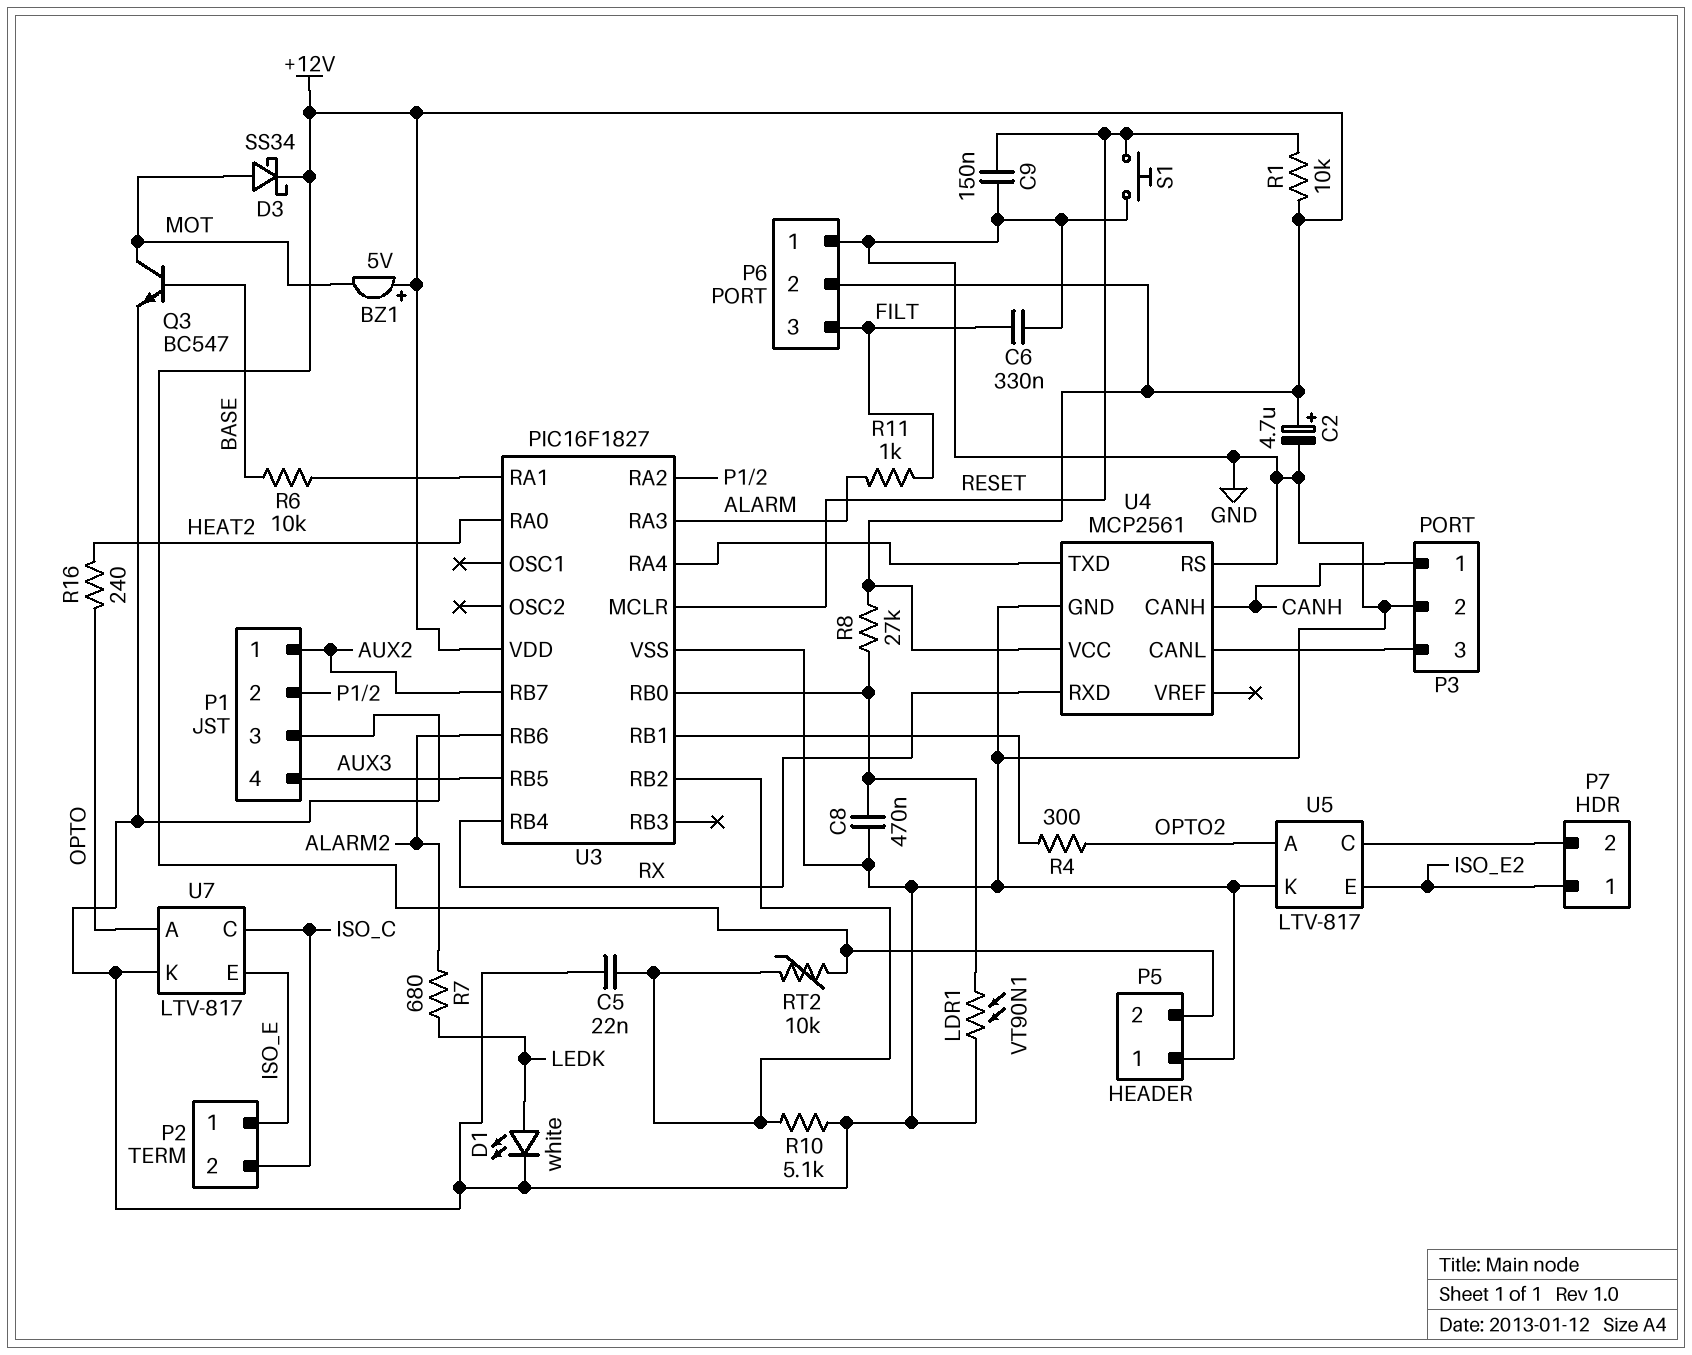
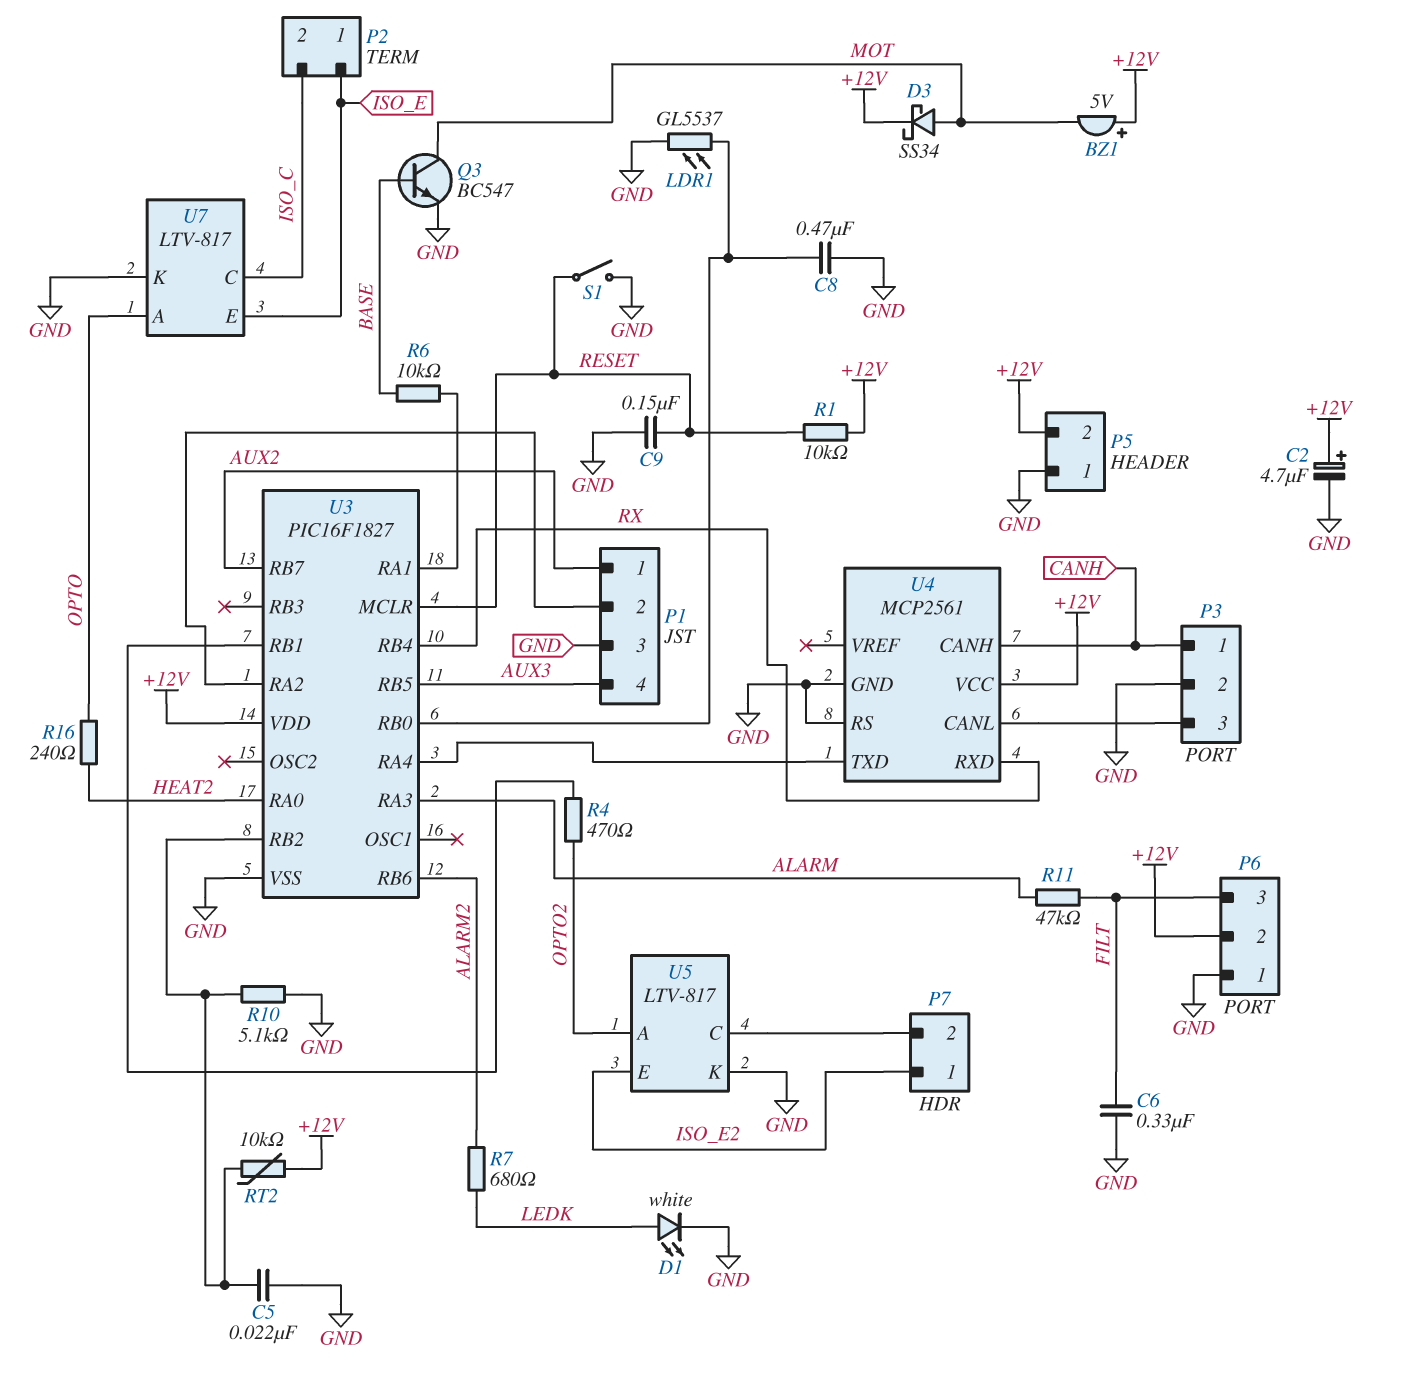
LDR1: VT90N1 (GND, U3/RB0) -> GL5537 (GND, U3/RB0)
R4: 300 (OPTO2, U3/RB1) -> 470 (OPTO2, U3/RB1)
R8: 27k (+12V, U3/RB0) -> none
R11: 1k (ALARM, FILT) -> 47k (ALARM, FILT)
S1: button (GND, RESET) -> switch (GND, RESET)

